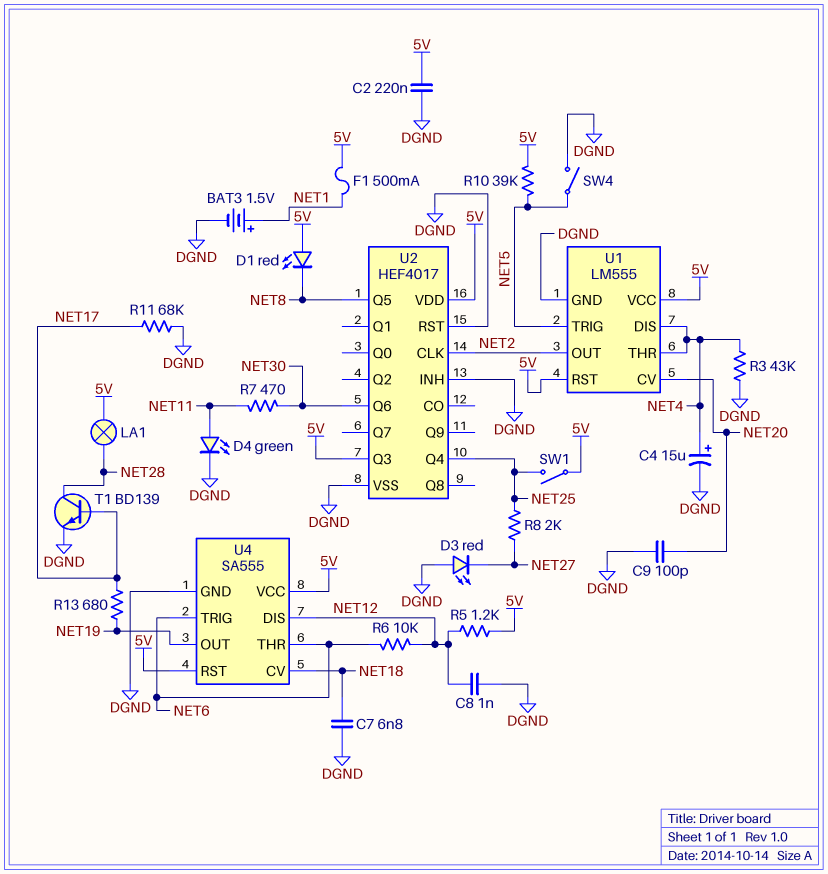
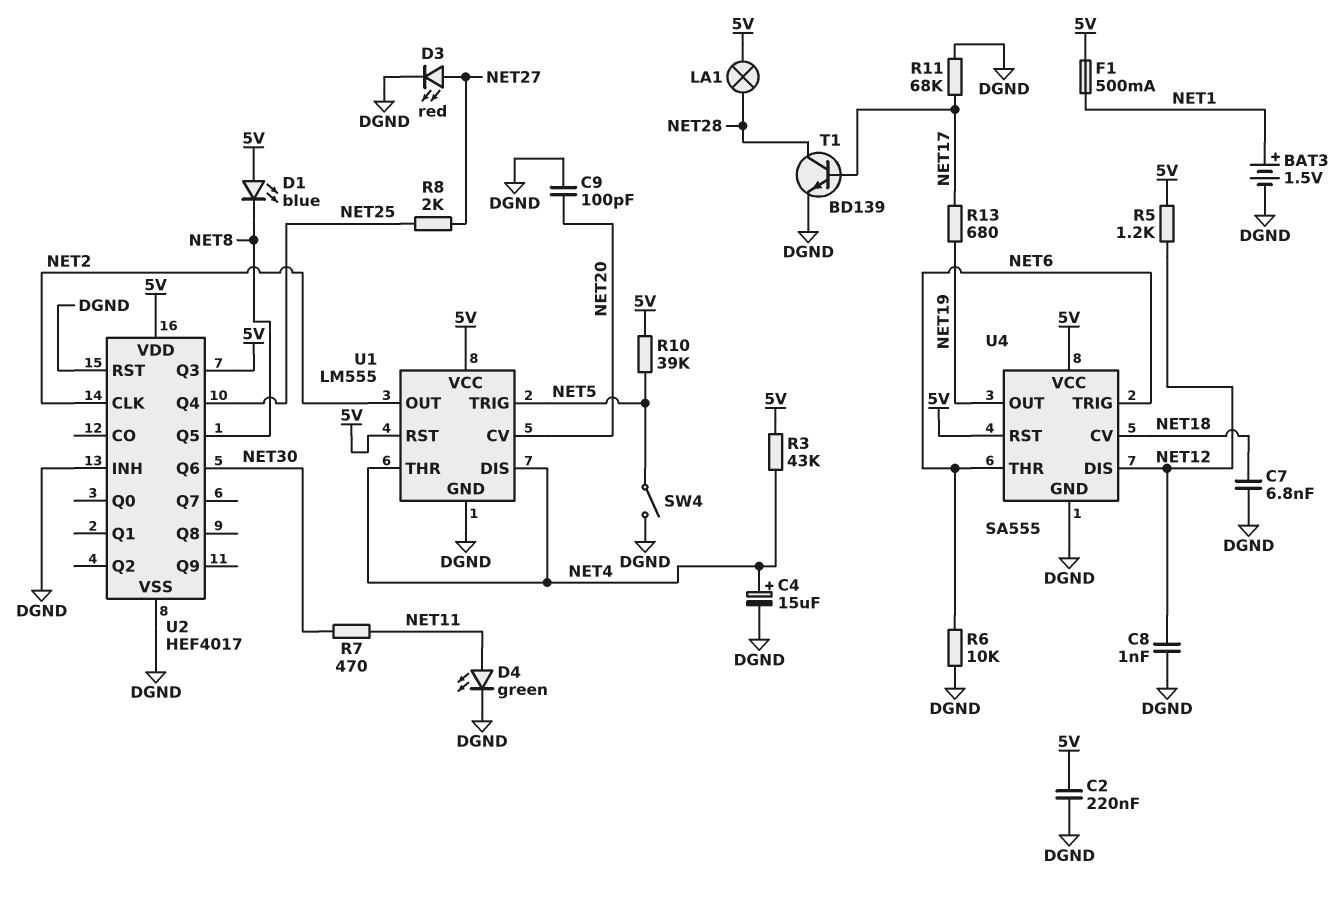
D1: LED red (A 5V, K NET8) -> LED blue (A 5V, K NET8)
D3: LED red (A DGND, K NET27) -> LED red (A NET27, K DGND)
R3: 43k (DGND, NET4) -> 43k (5V, NET4)
R6: 10k (NET6, NET12) -> 10k (DGND, NET6)
SW1: switch (5V, NET25) -> none

